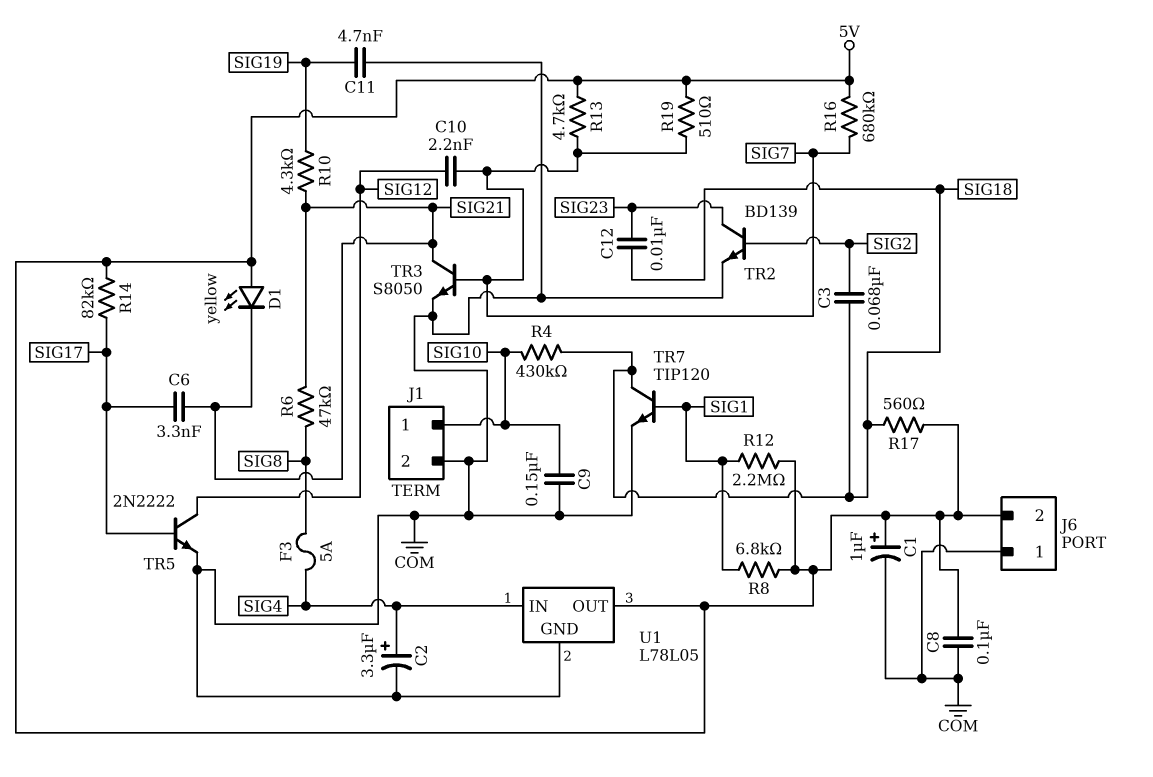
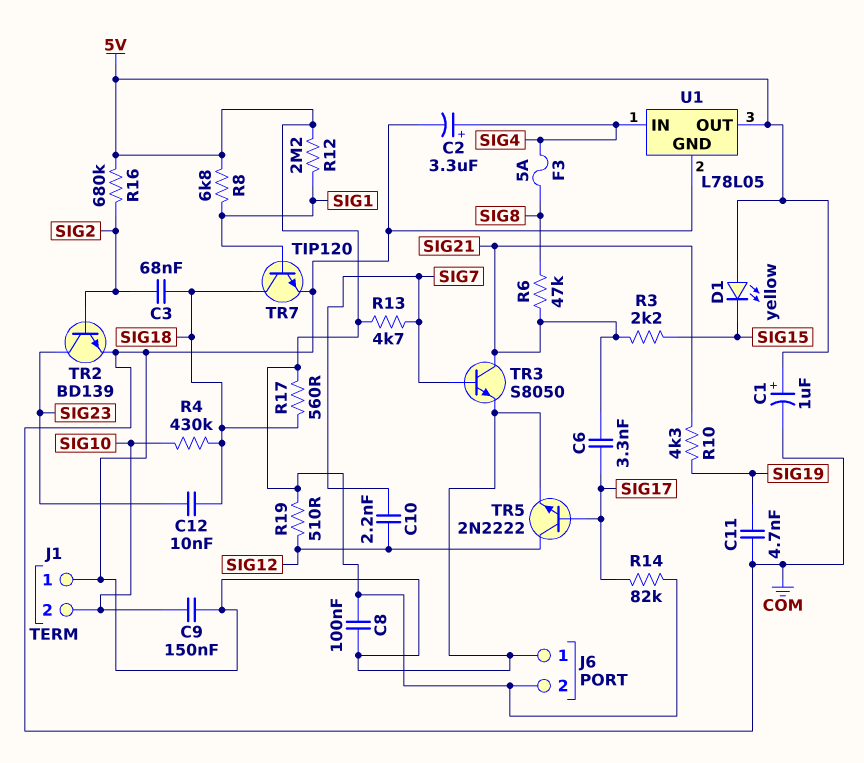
D1: LED yellow (A 5V, K SIG21) -> LED yellow (A 5V, K SIG15)
J1 pin 1: SIG10 -> COM
J1 pin 2: COM -> SIG10
R3: none -> 2.2k (SIG15, SIG21)
R16: 680k (5V, SIG7) -> 680k (5V, SIG2)
R19: 510 (5V, SIG7) -> 510 (5V, SIG12)

